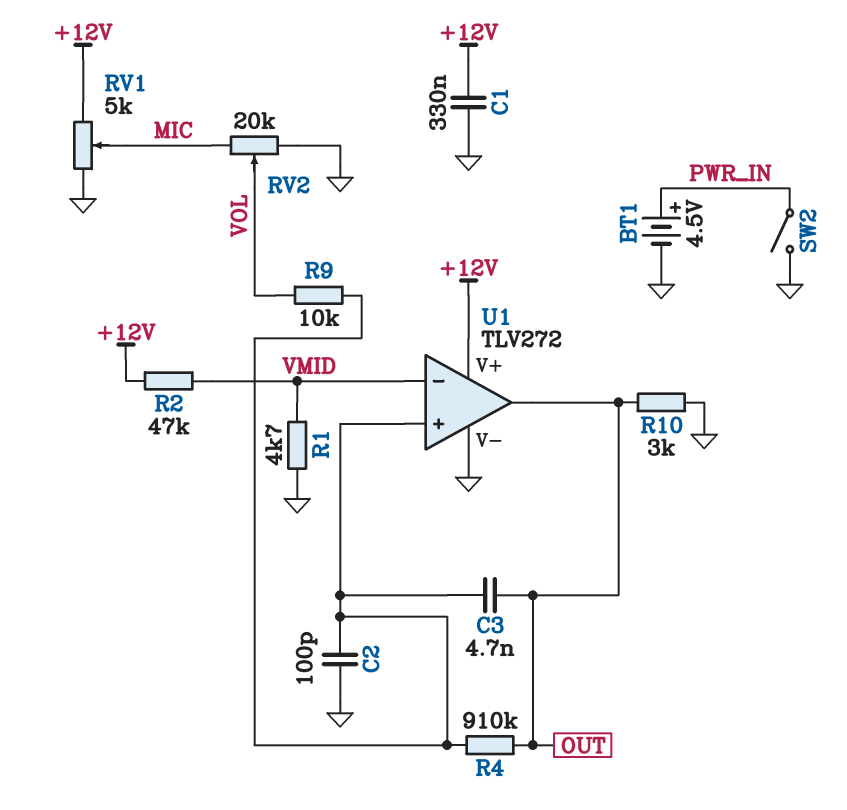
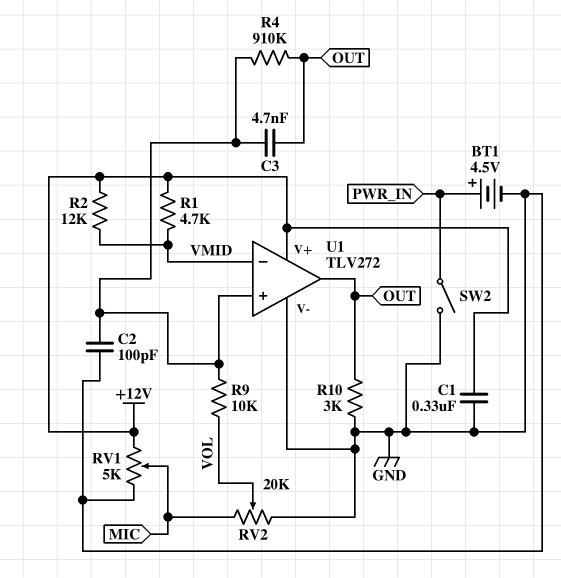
R1: 4.7k (GND, VMID) -> 4.7k (+12V, VMID)
R2: 47k (+12V, VMID) -> 12k (+12V, VMID)

